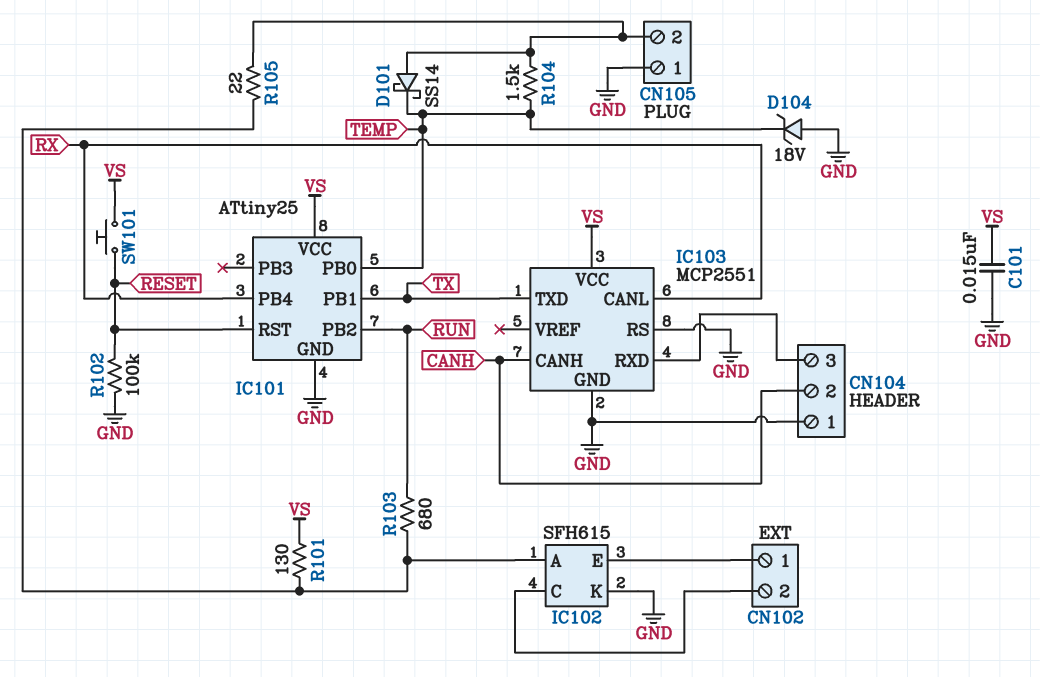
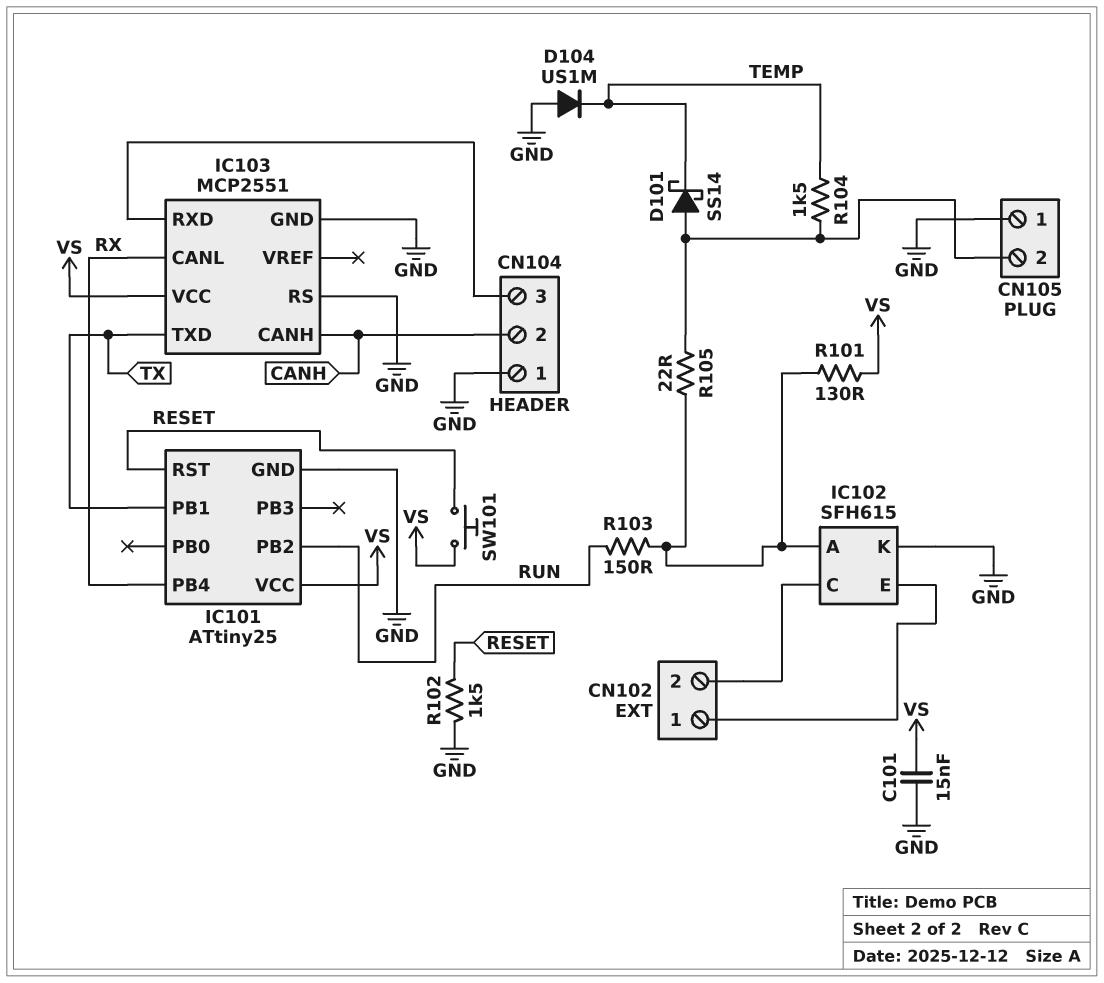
D104: zener 18V (A GND, K TEMP) -> diode US1M (A GND, K TEMP)
IC101 pin PB0: TEMP -> none
R102: 100k (GND, RESET) -> 1.5k (GND, RESET)
R103: 680 (IC102/A, RUN) -> 150 (IC102/A, RUN)

